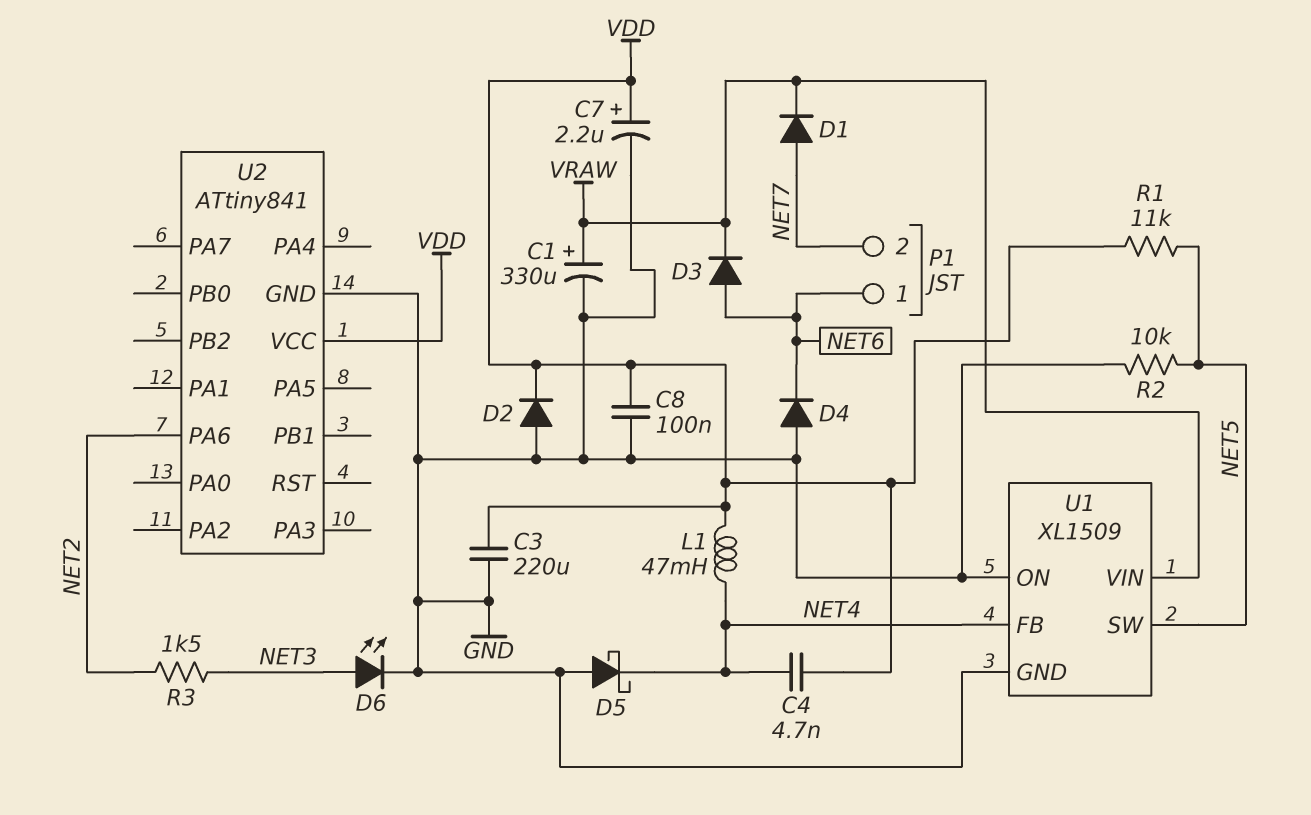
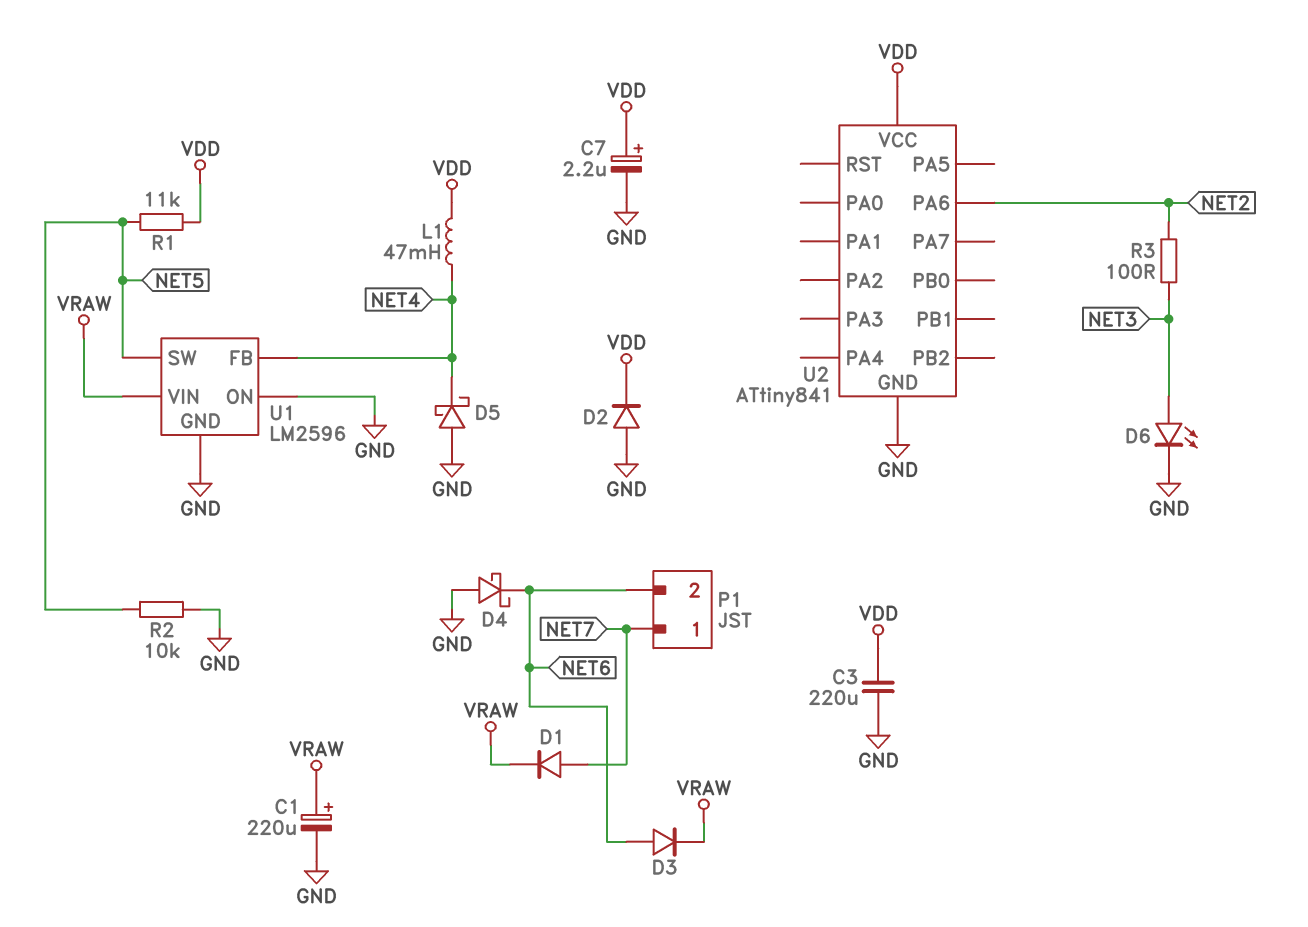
C1: 330uF (plus VRAW, minus GND) -> 220uF (plus VRAW, minus GND)
C4: 4.7nF (NET4, VDD) -> none
C8: 100nF (GND, VDD) -> none
D4: diode (A GND, K NET6) -> schottky (A GND, K NET6)
P1 pin 1: NET6 -> NET7
P1 pin 2: NET7 -> NET6
R3: 1.5k (NET2, NET3) -> 100 (NET2, NET3)
U1: XL1509 -> LM2596

